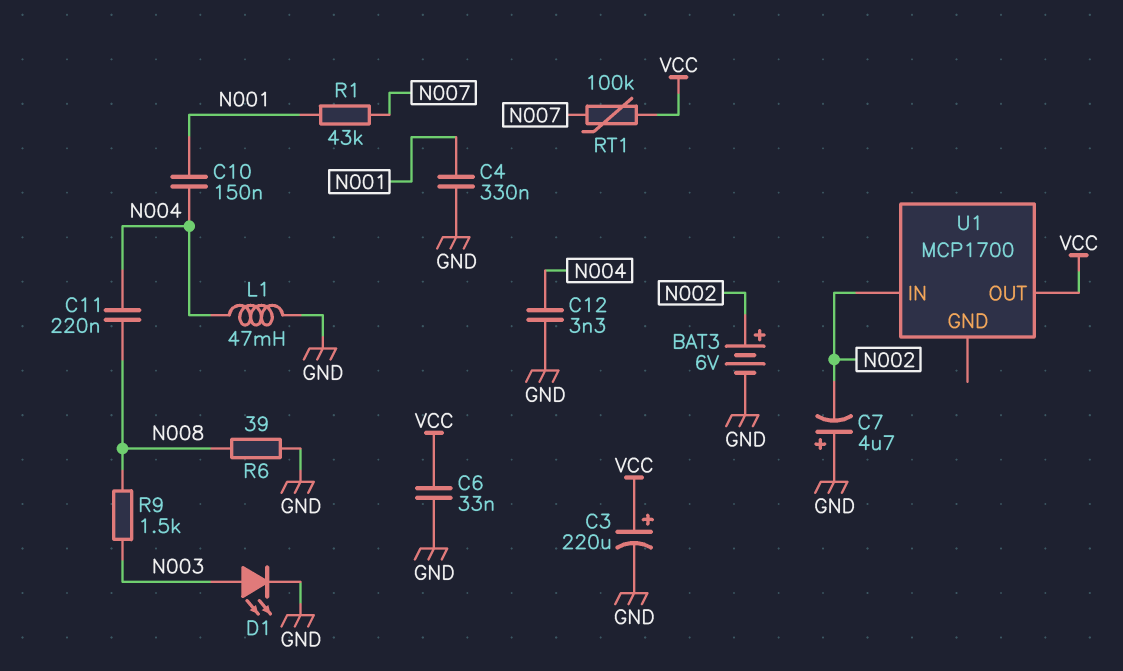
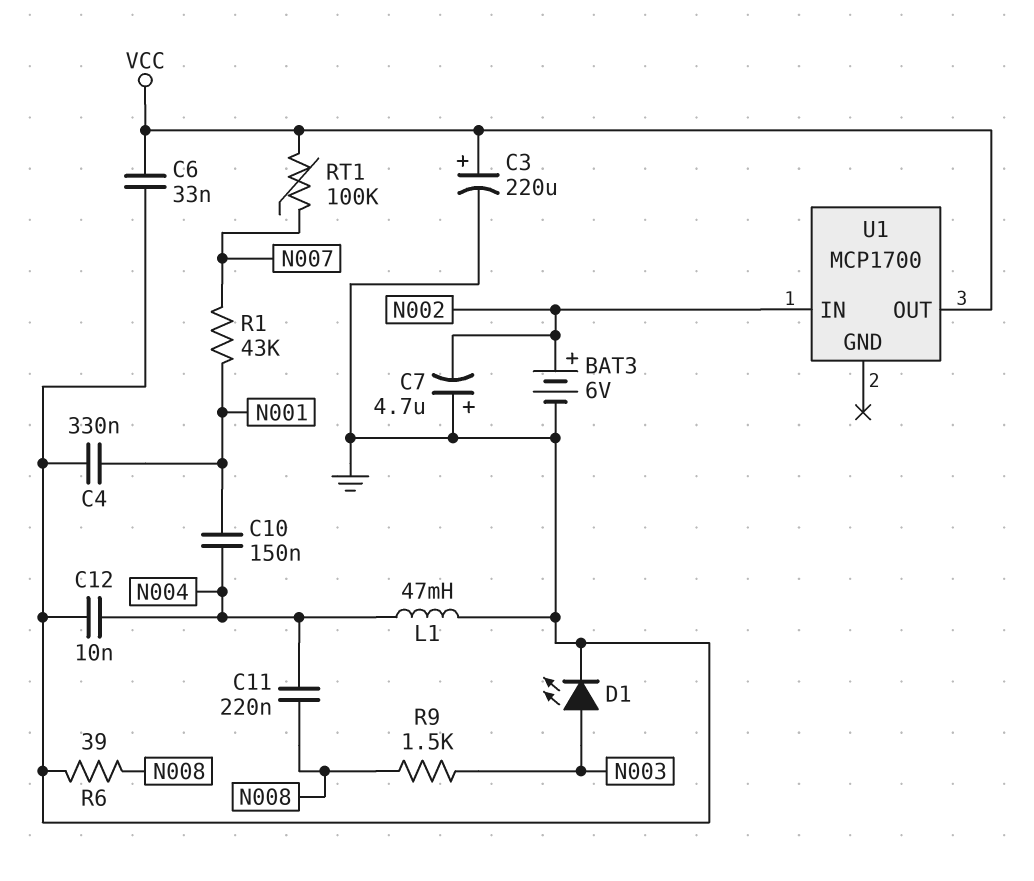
C12: 3.3nF (GND, N004) -> 10nF (GND, N004)

